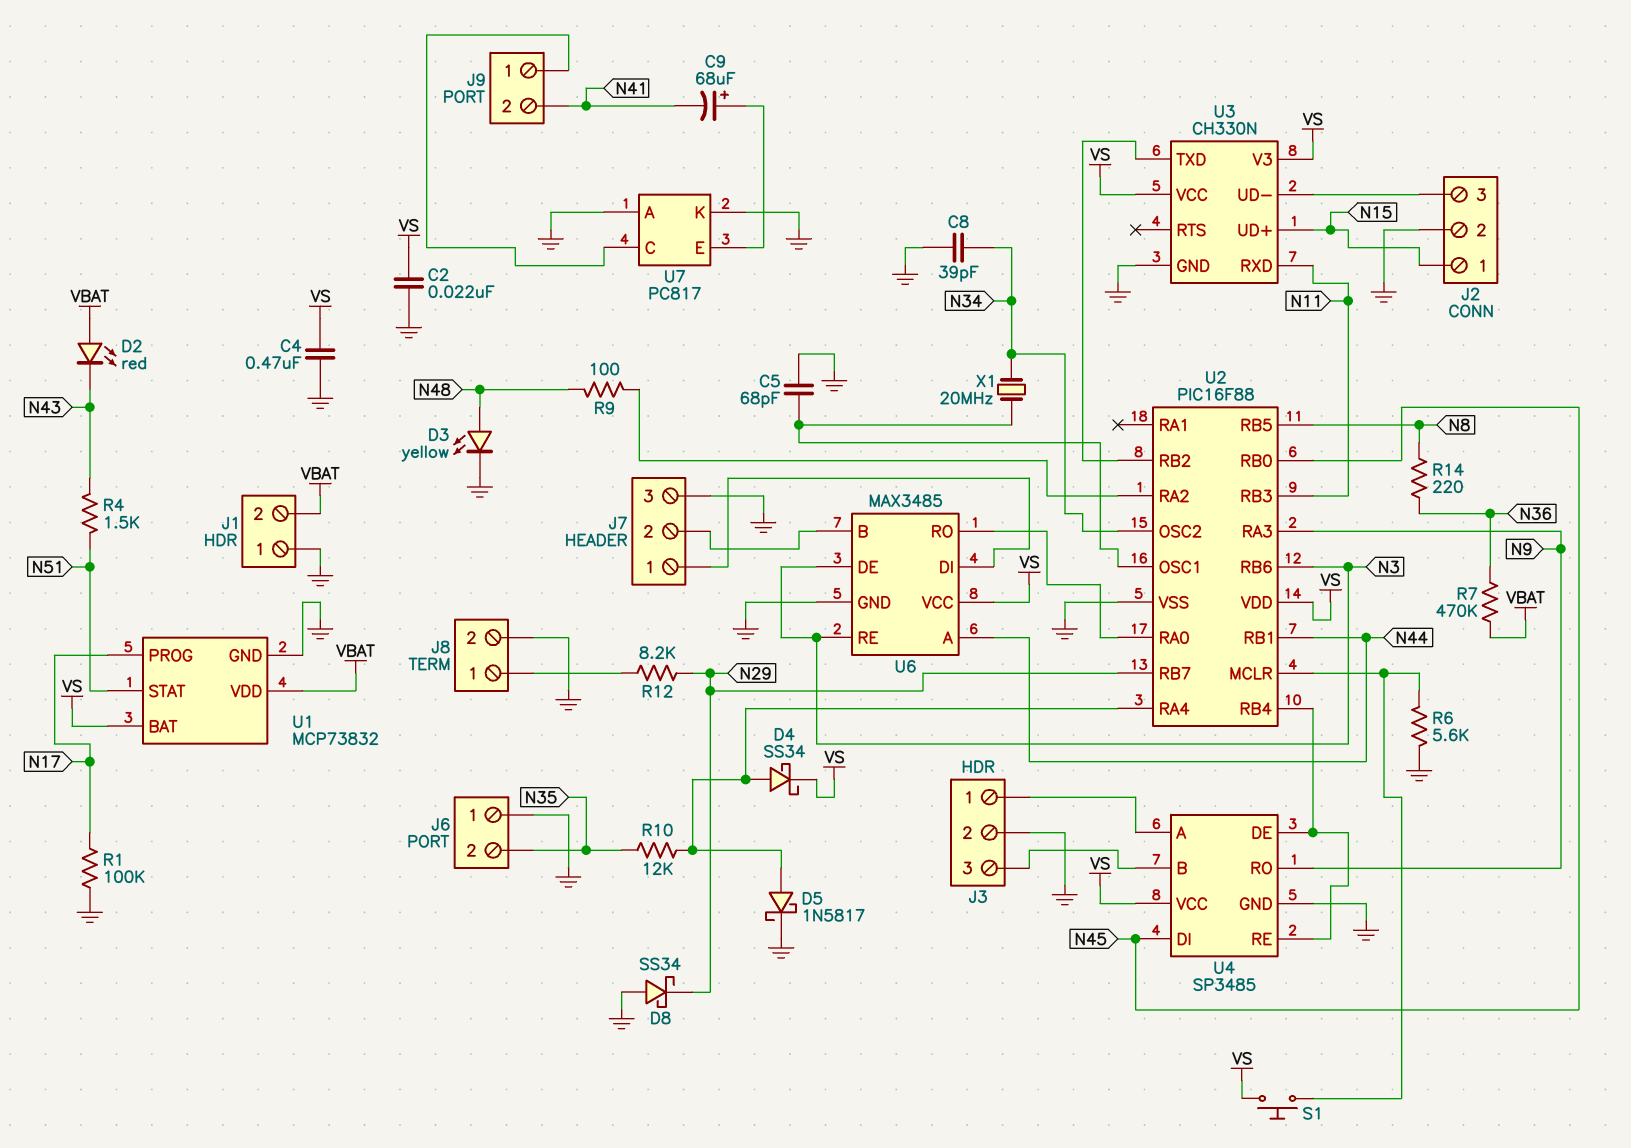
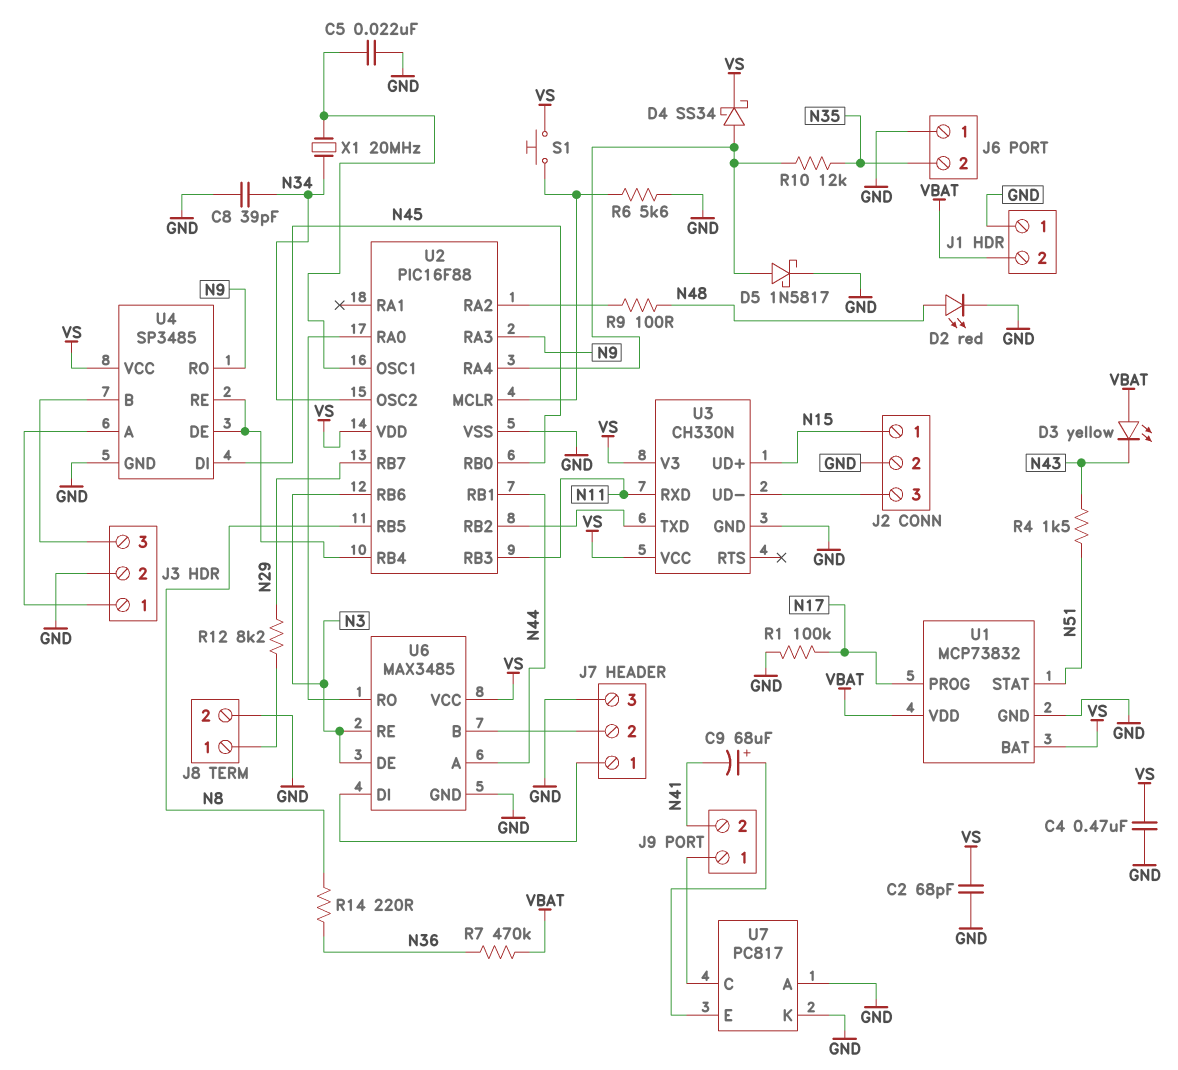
C2: 22nF (GND, VS) -> 68pF (GND, VS)
C5: 68pF (GND, U2/OSC1) -> 22nF (GND, U2/OSC1)
D2: LED red (A VBAT, K N43) -> LED red (A N48, K GND)
D3: LED yellow (A N48, K GND) -> LED yellow (A VBAT, K N43)
D8: schottky SS34 (A GND, K N29) -> none

